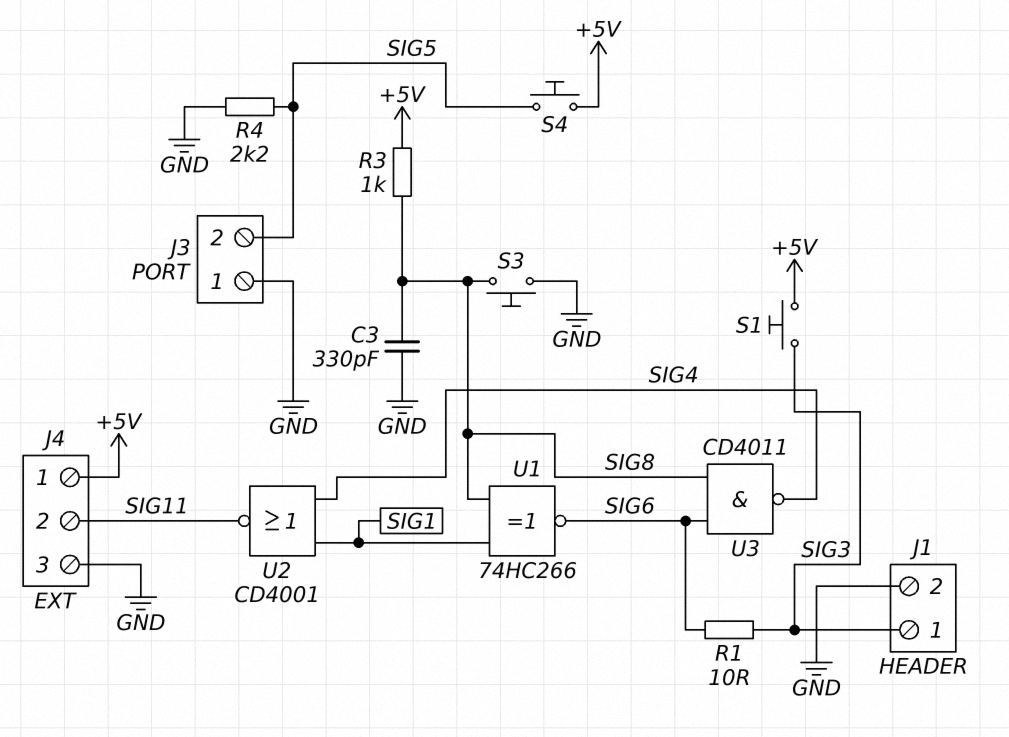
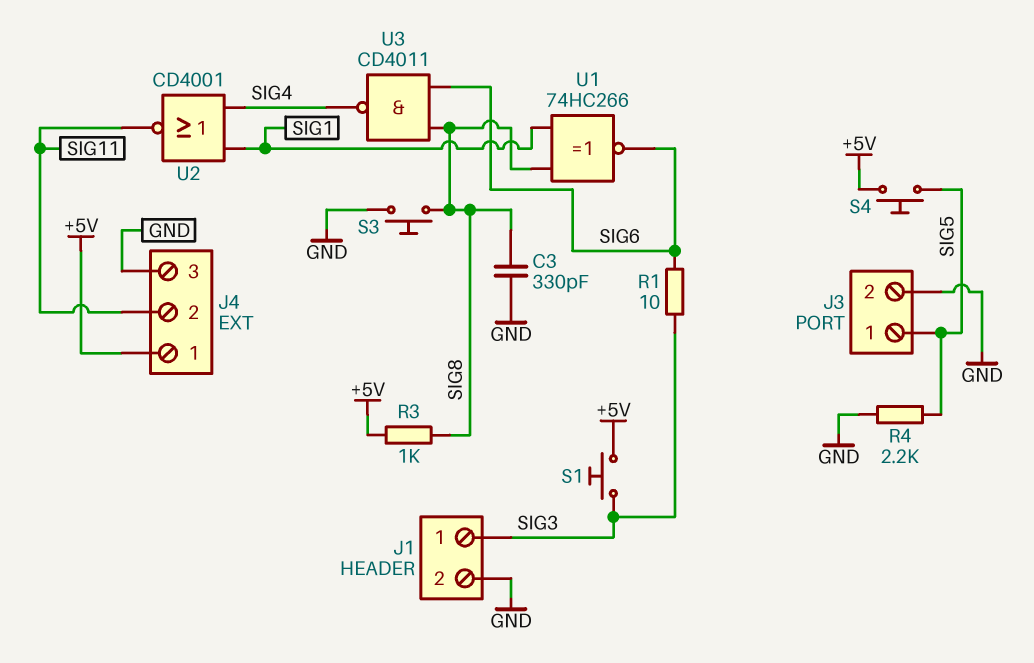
J3 pin 1: GND -> SIG5
J3 pin 2: SIG5 -> GND

